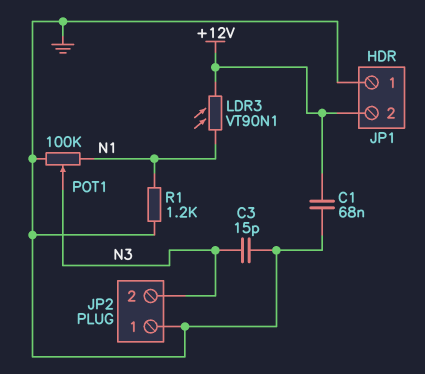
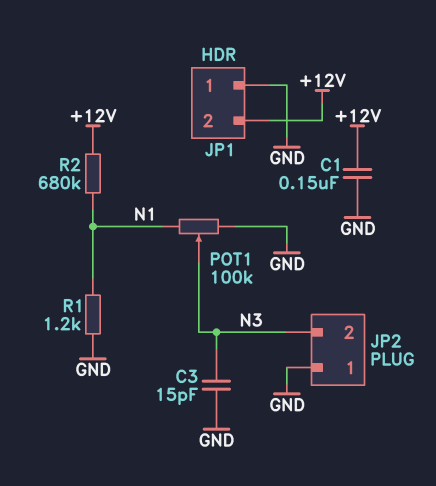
C1: 68nF (+12V, GND) -> 150nF (+12V, GND)
LDR3: VT90N1 (+12V, N1) -> none
R2: none -> 680k (+12V, N1)

